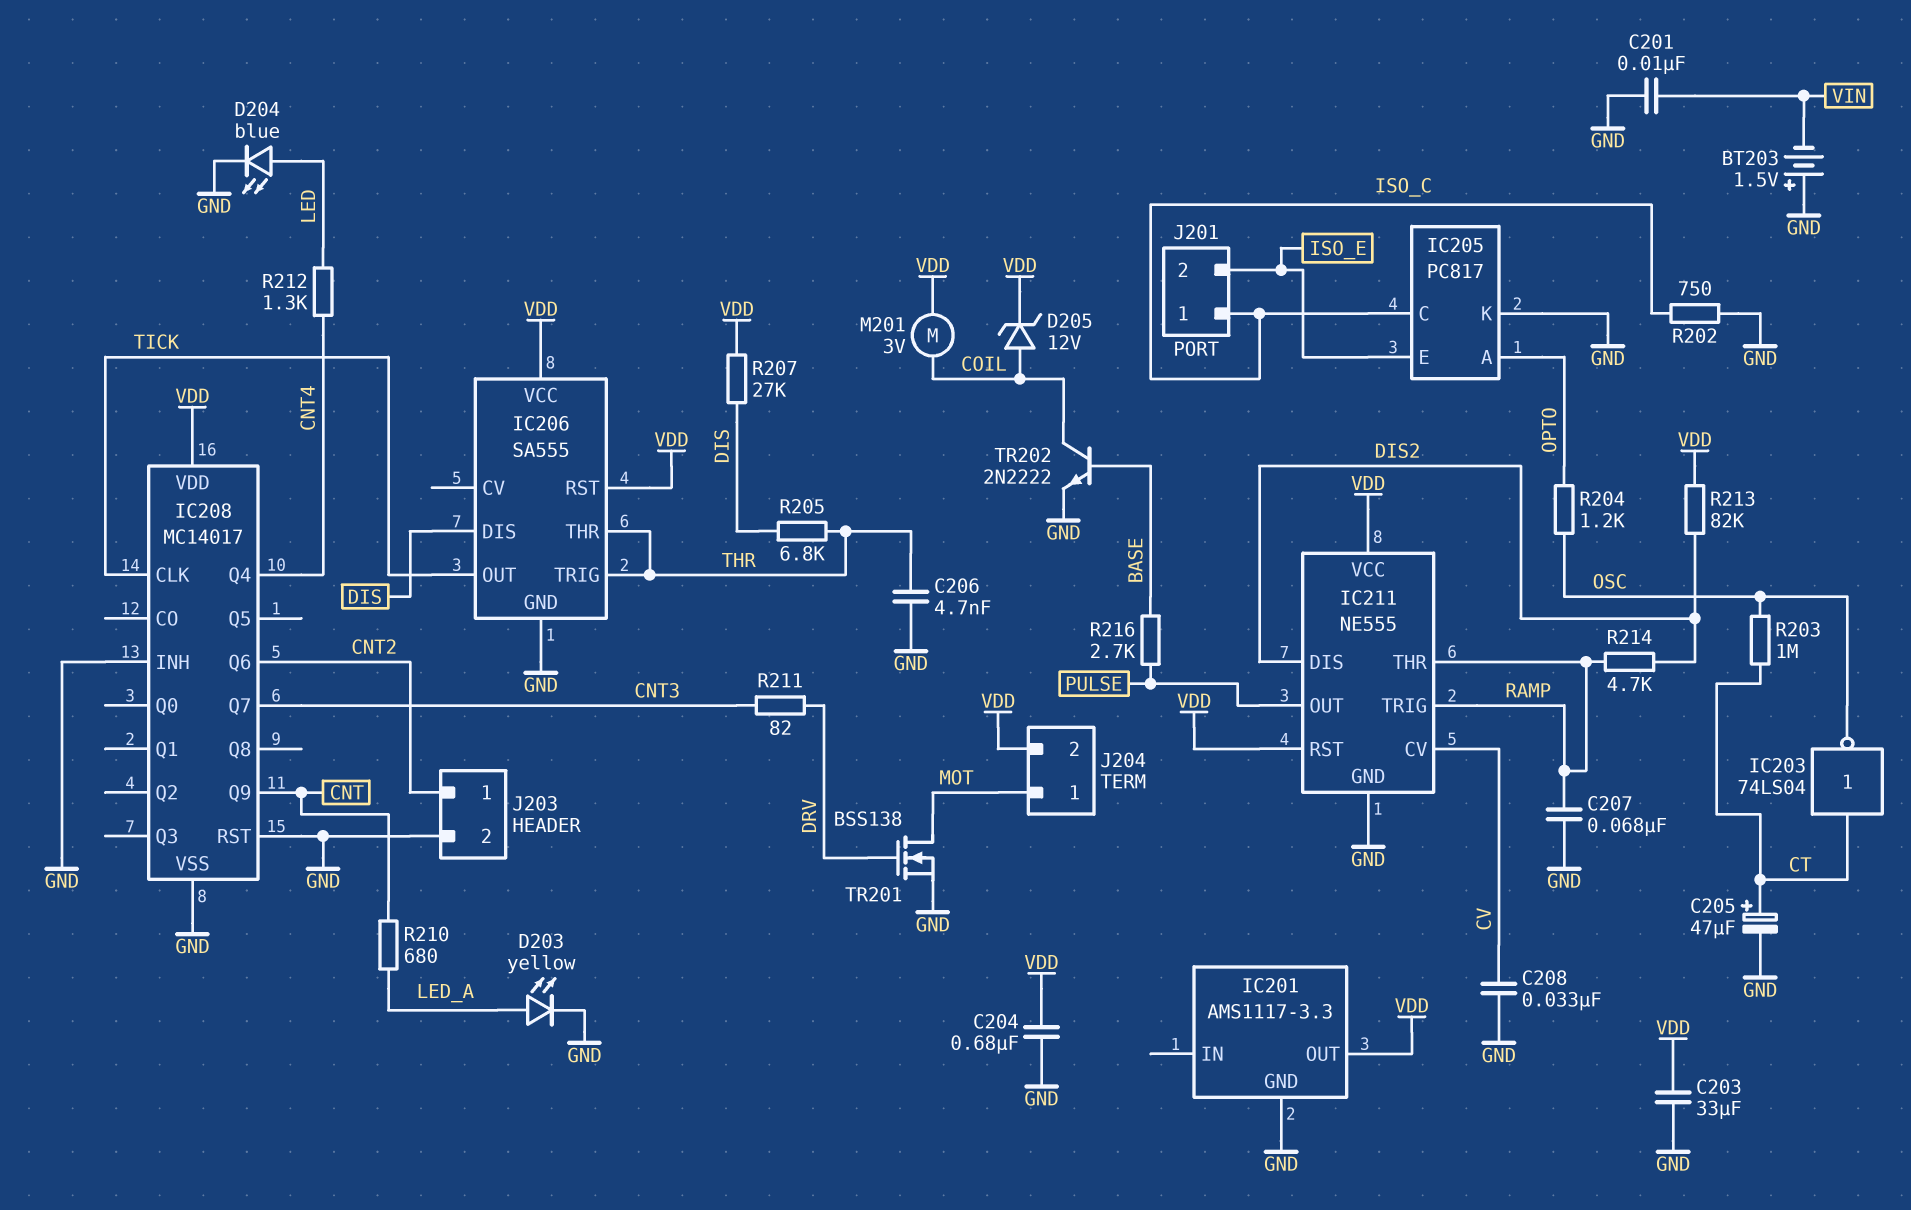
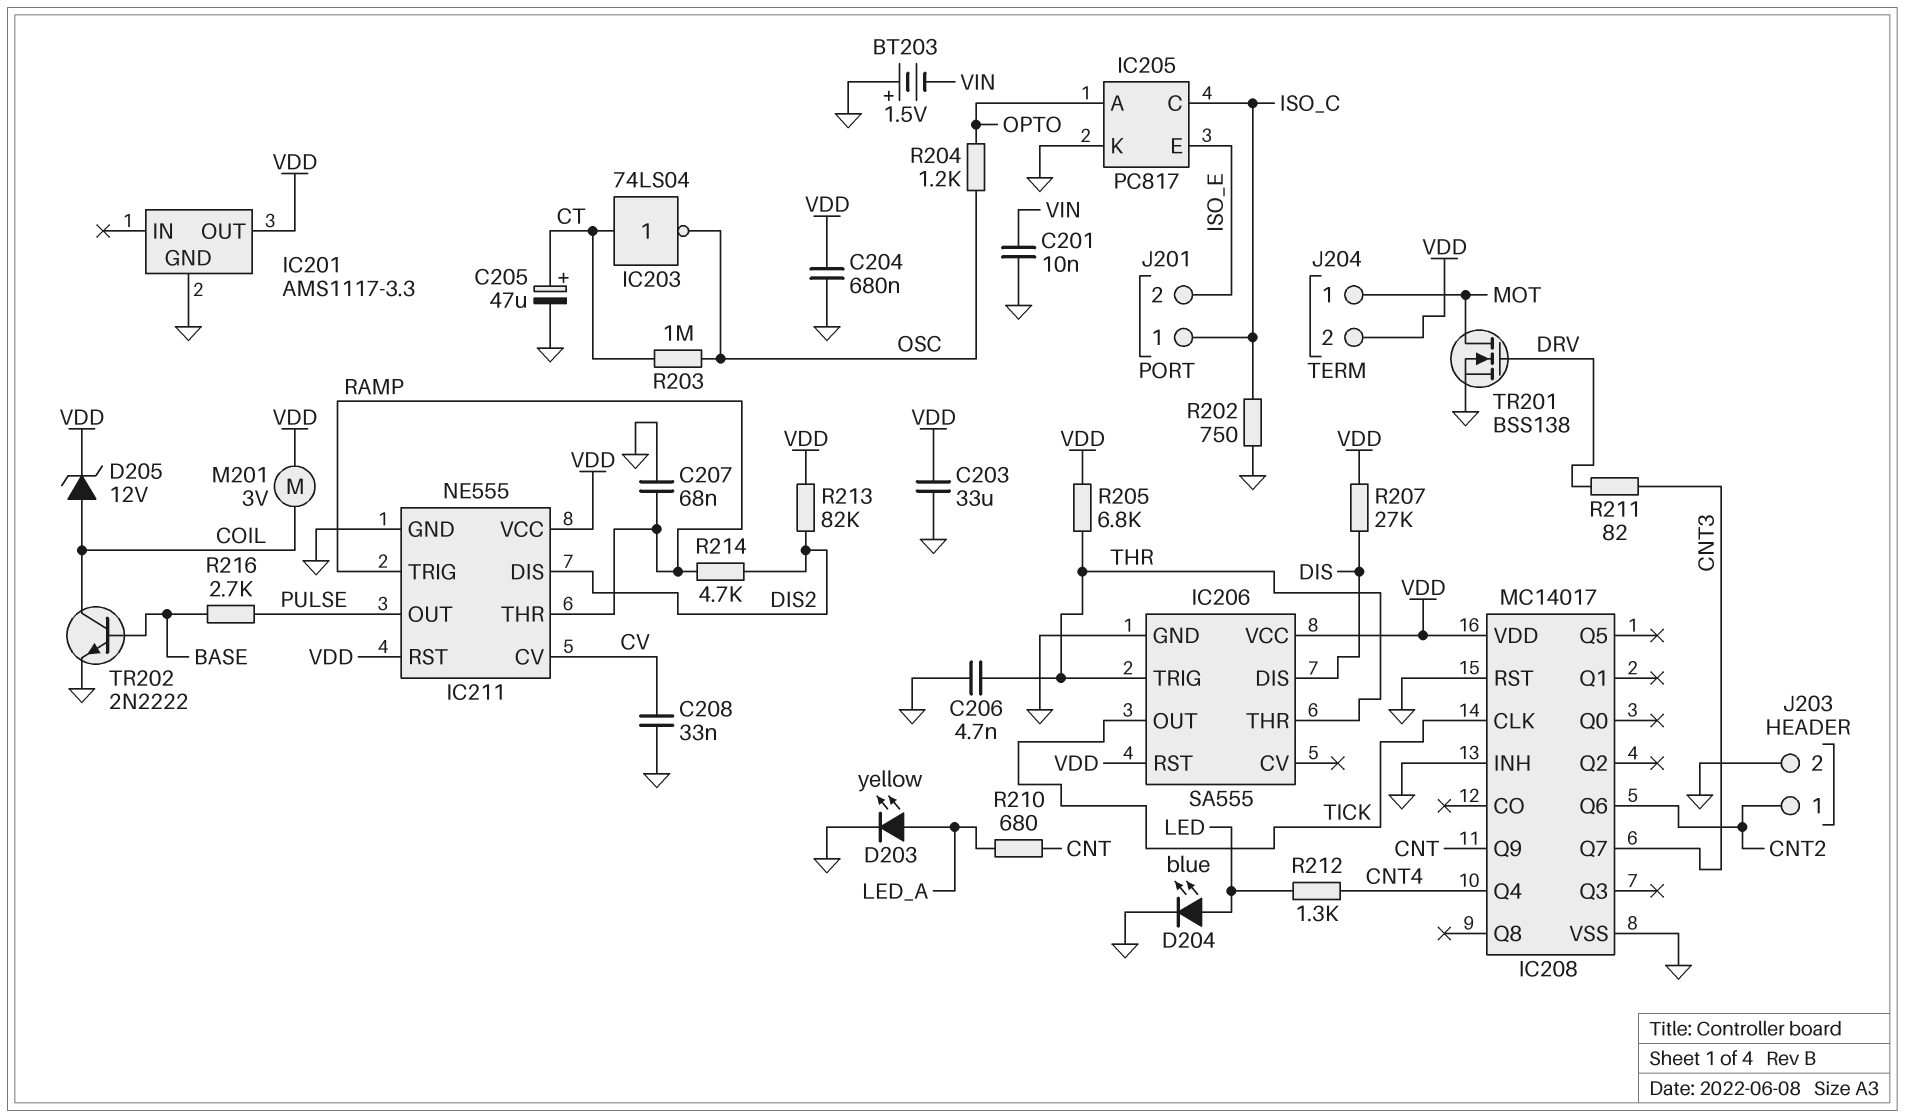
R205: 6.8k (DIS, THR) -> 6.8k (THR, VDD)

